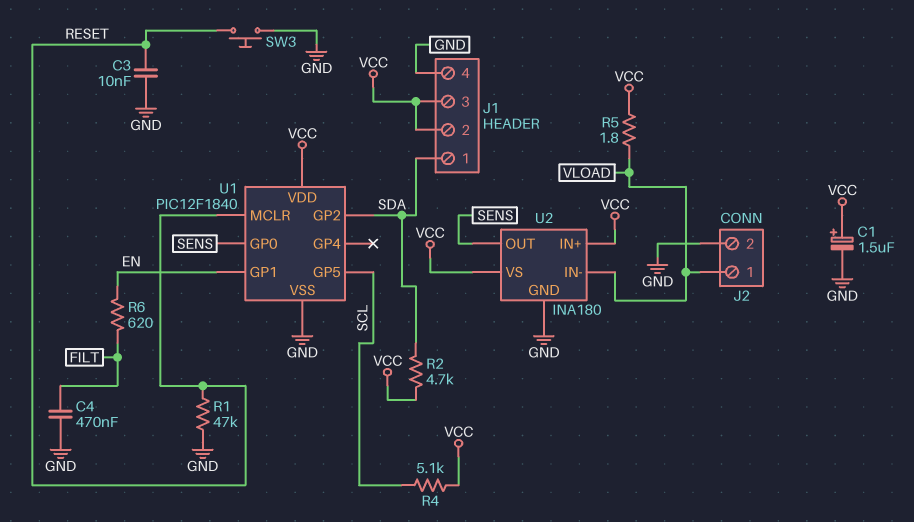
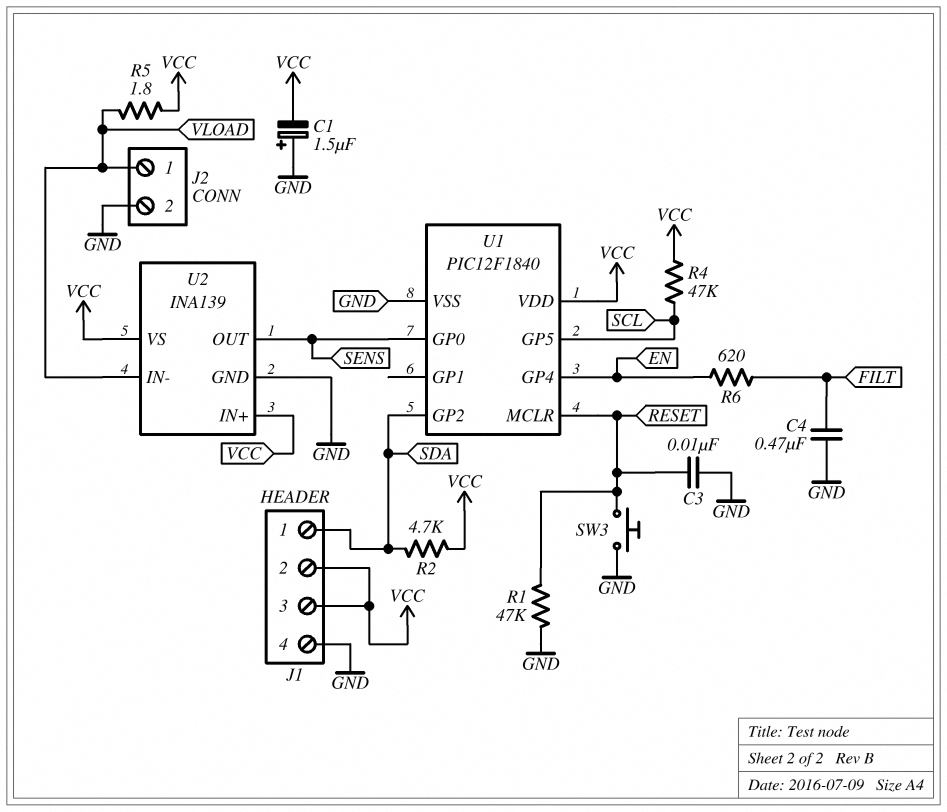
C1: 1.5uF (plus VCC, minus GND) -> 1.5uF (plus GND, minus VCC)
R4: 5.1k (SCL, VCC) -> 47k (SCL, VCC)
U1 pin GP1: EN -> none
U1 pin GP4: none -> EN
U2: INA180 -> INA139

